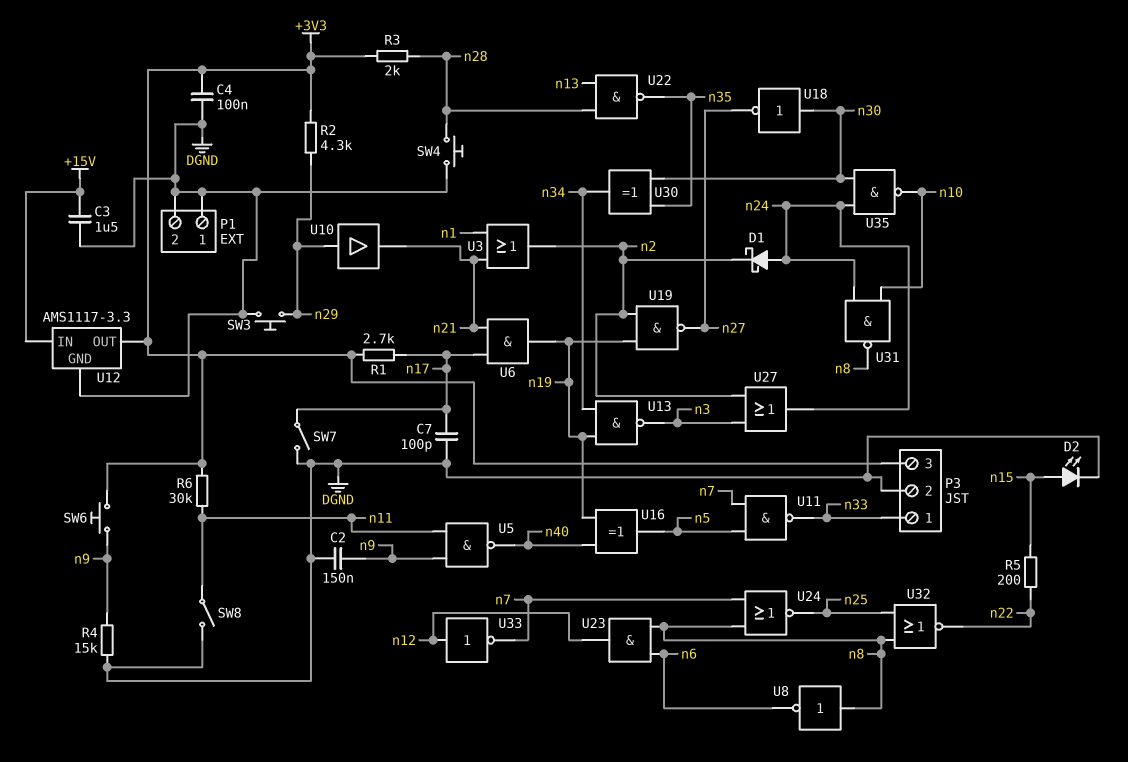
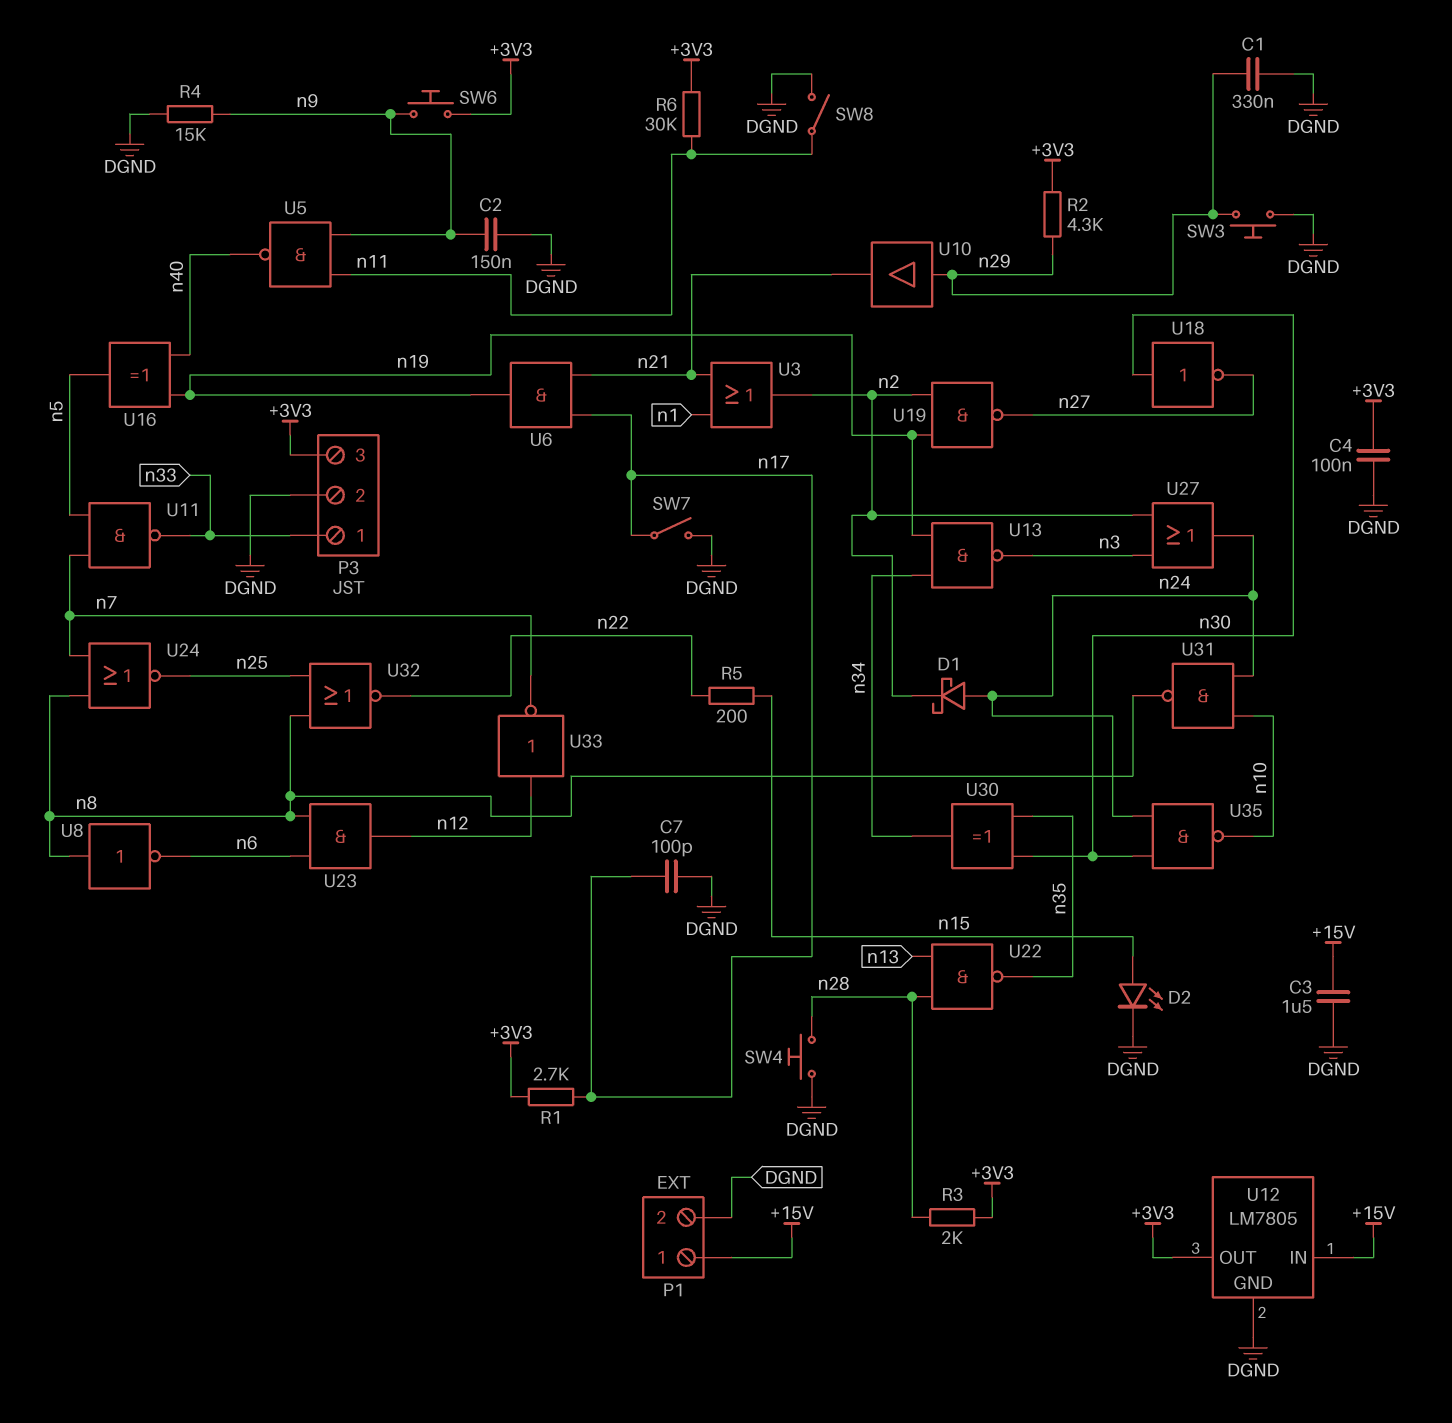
C1: none -> 330nF (DGND, n29)
P1 pin 1: DGND -> +15V
U12: AMS1117-3.3 -> LM7805

